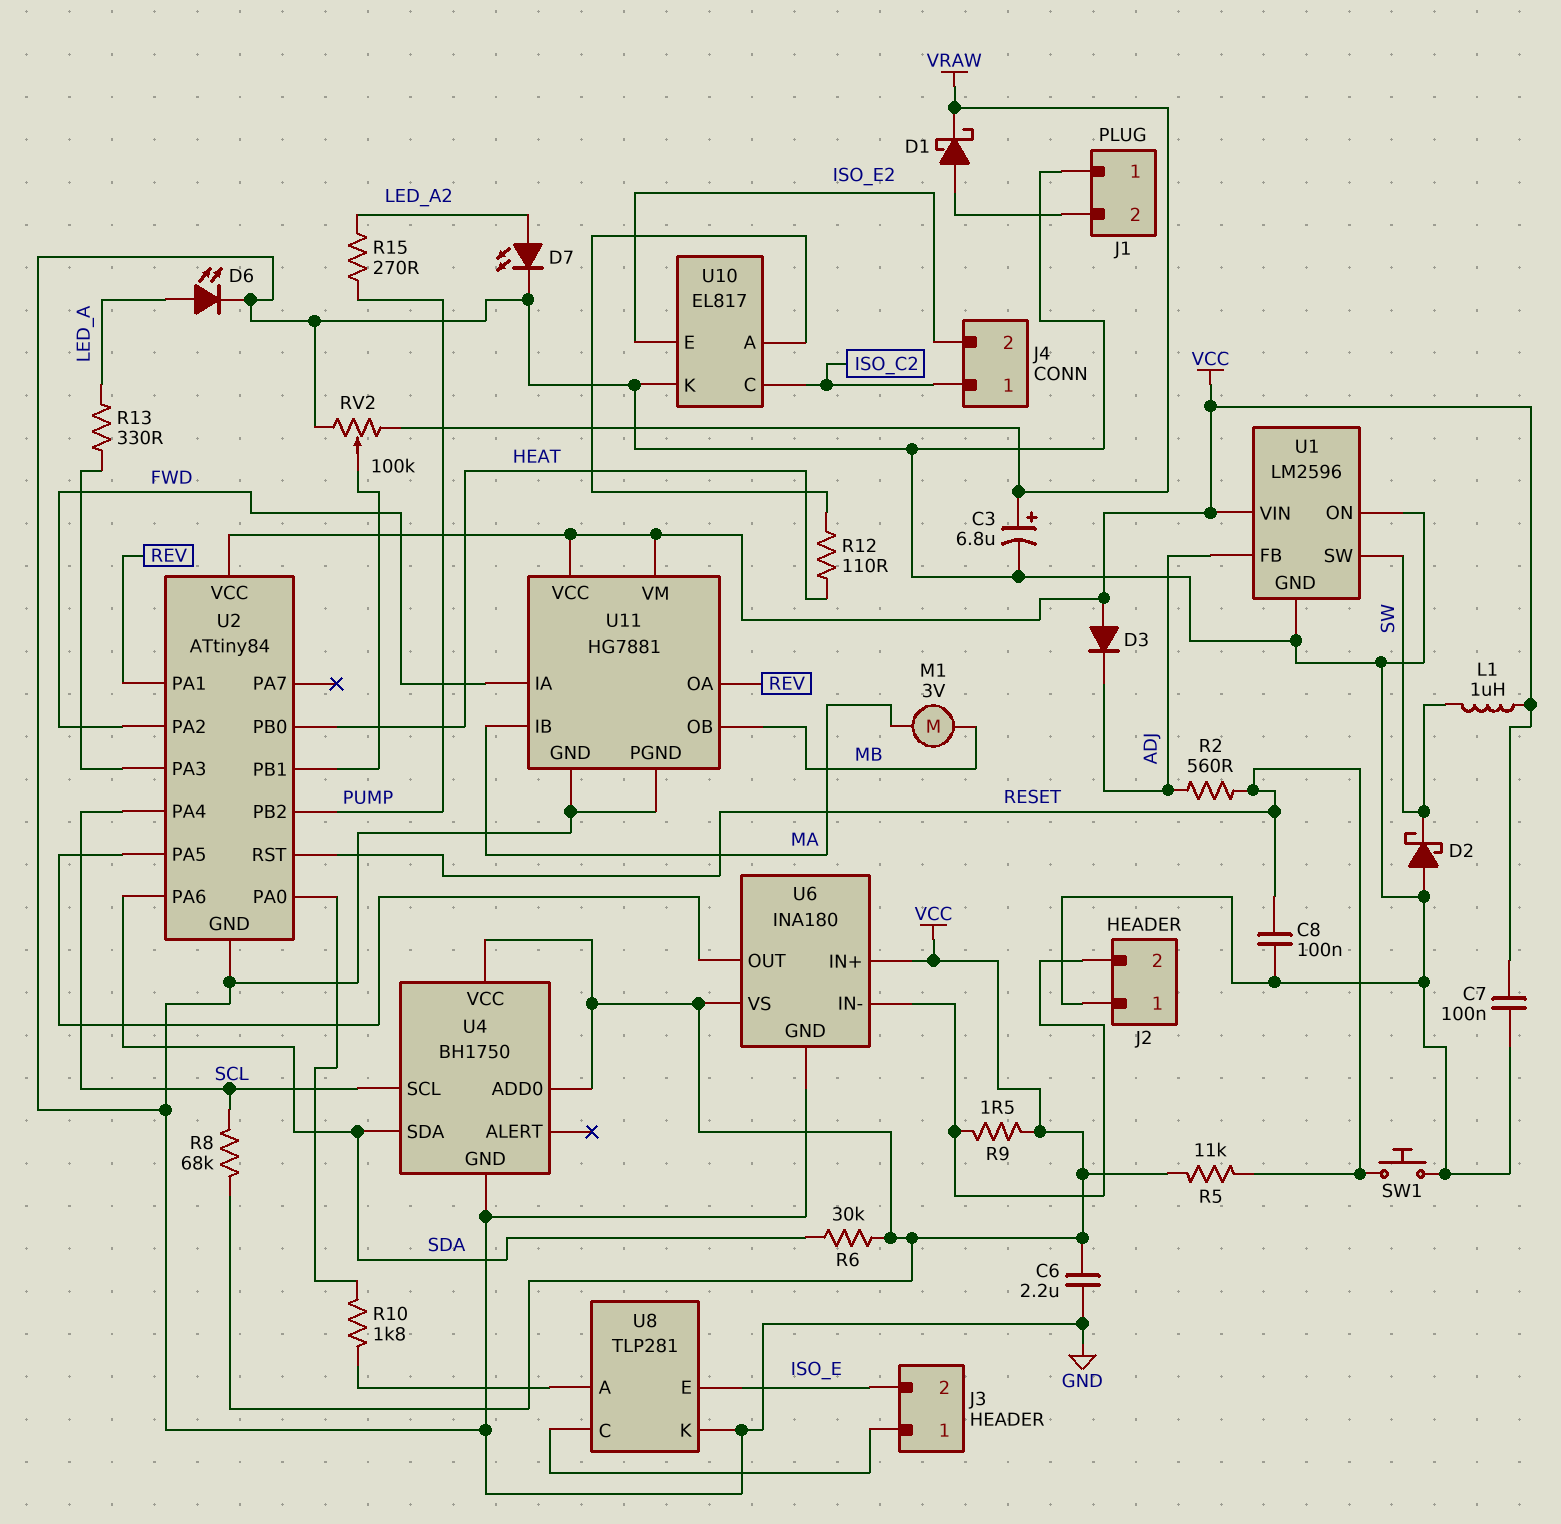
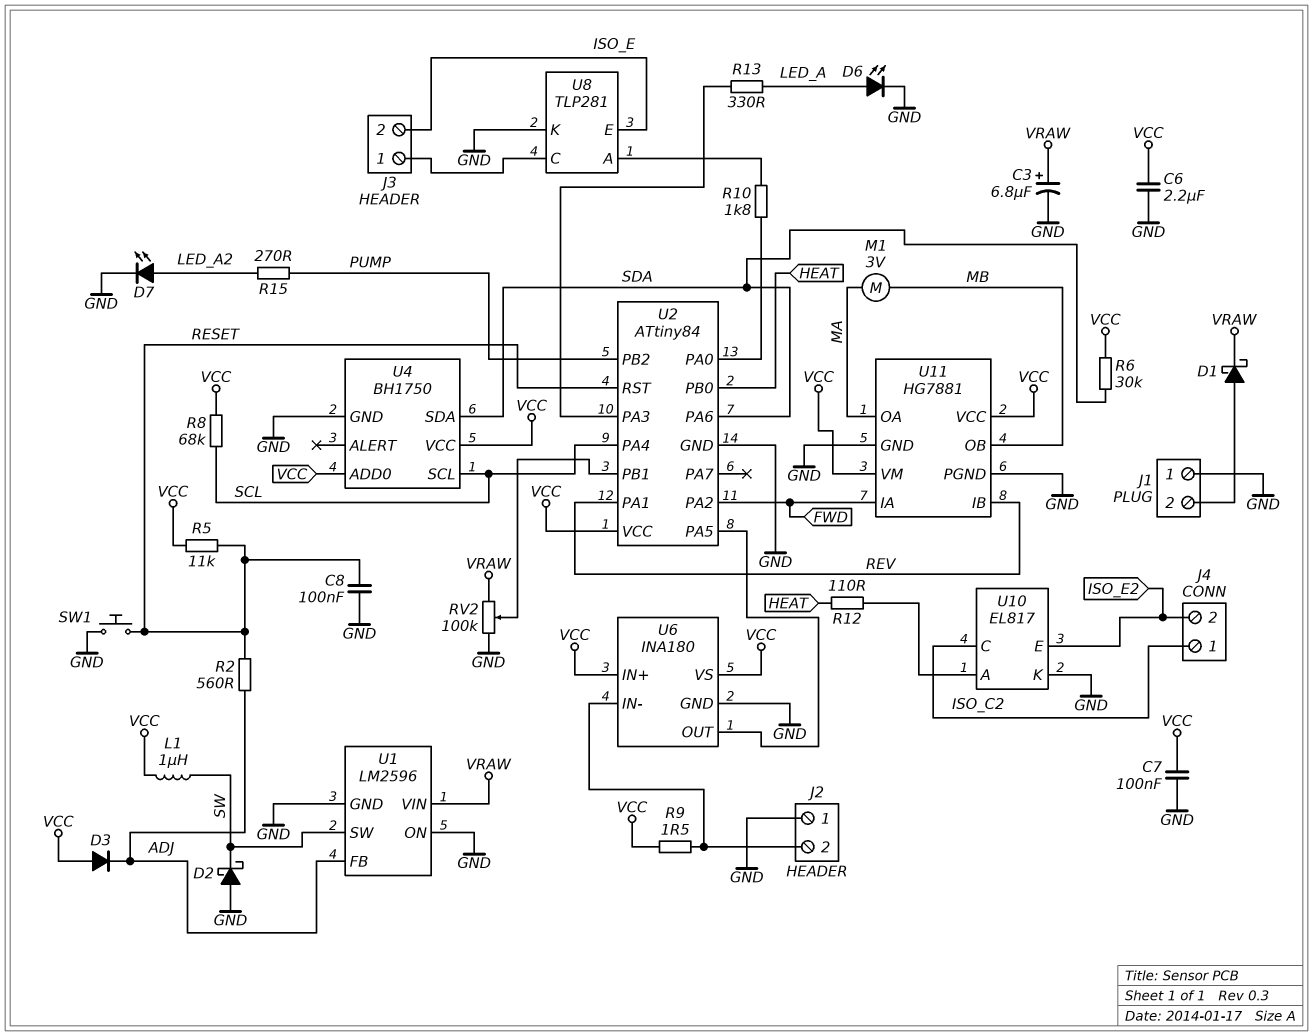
U1 pin VIN: VCC -> VRAW
U11 pin IB: MA -> REV
U11 pin OA: REV -> MA

